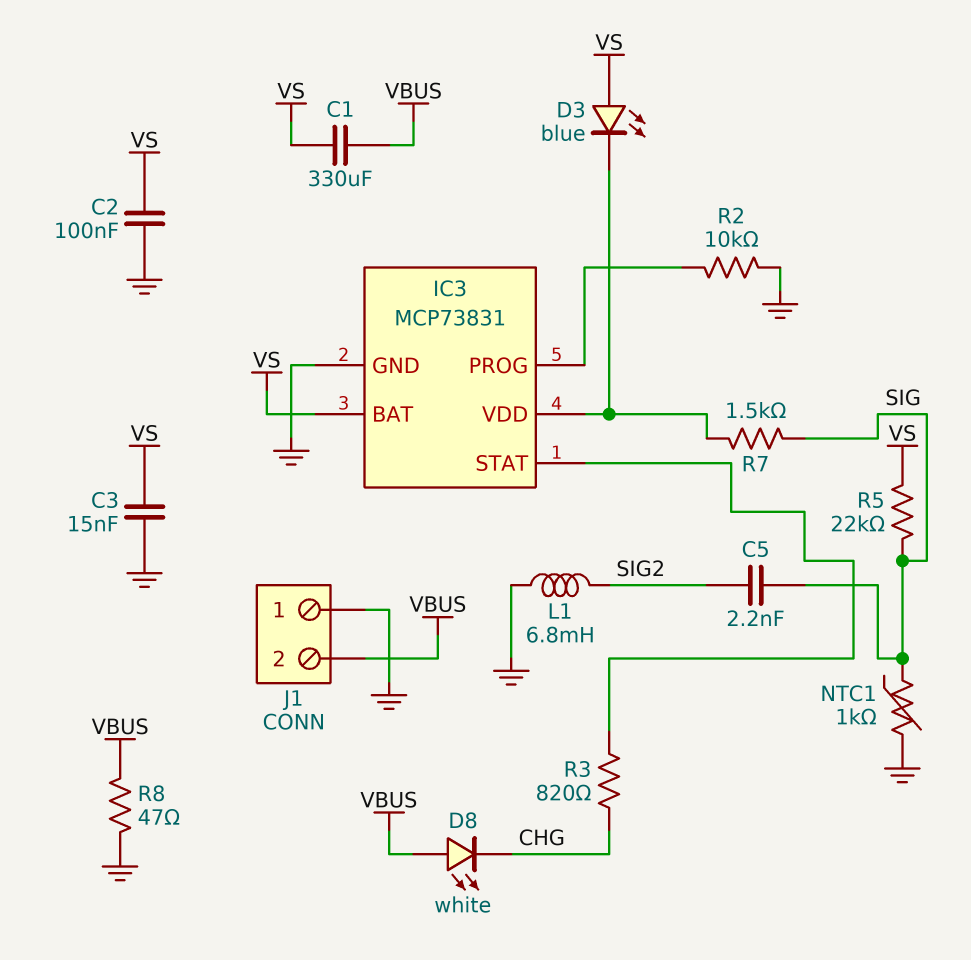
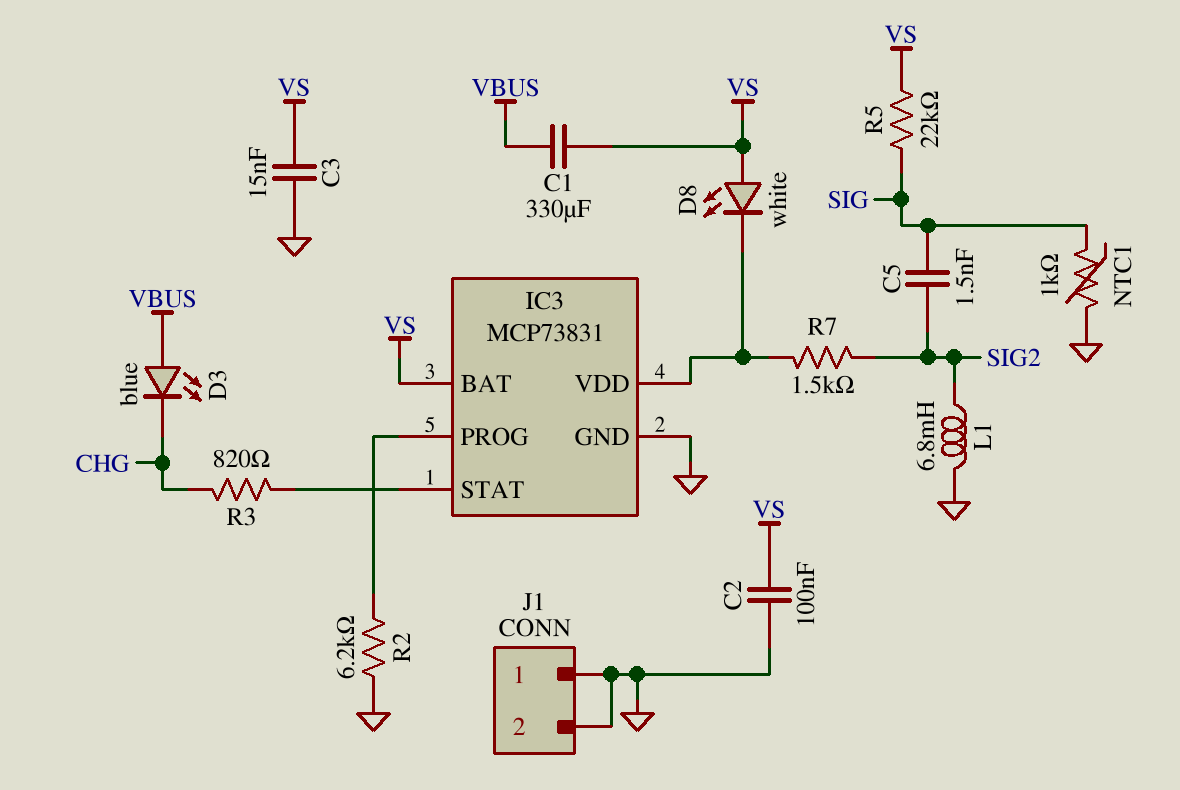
C5: 2.2nF (SIG, SIG2) -> 1.5nF (SIG, SIG2)
D3: LED blue (A VS, K IC3/VDD) -> LED blue (A VBUS, K CHG)
D8: LED white (A VBUS, K CHG) -> LED white (A VS, K IC3/VDD)
J1 pin 2: VBUS -> GND
R2: 10k (GND, IC3/PROG) -> 6.2k (GND, IC3/PROG)
R7: 1.5k (IC3/VDD, SIG) -> 1.5k (IC3/VDD, SIG2)
R8: 47 (GND, VBUS) -> none

